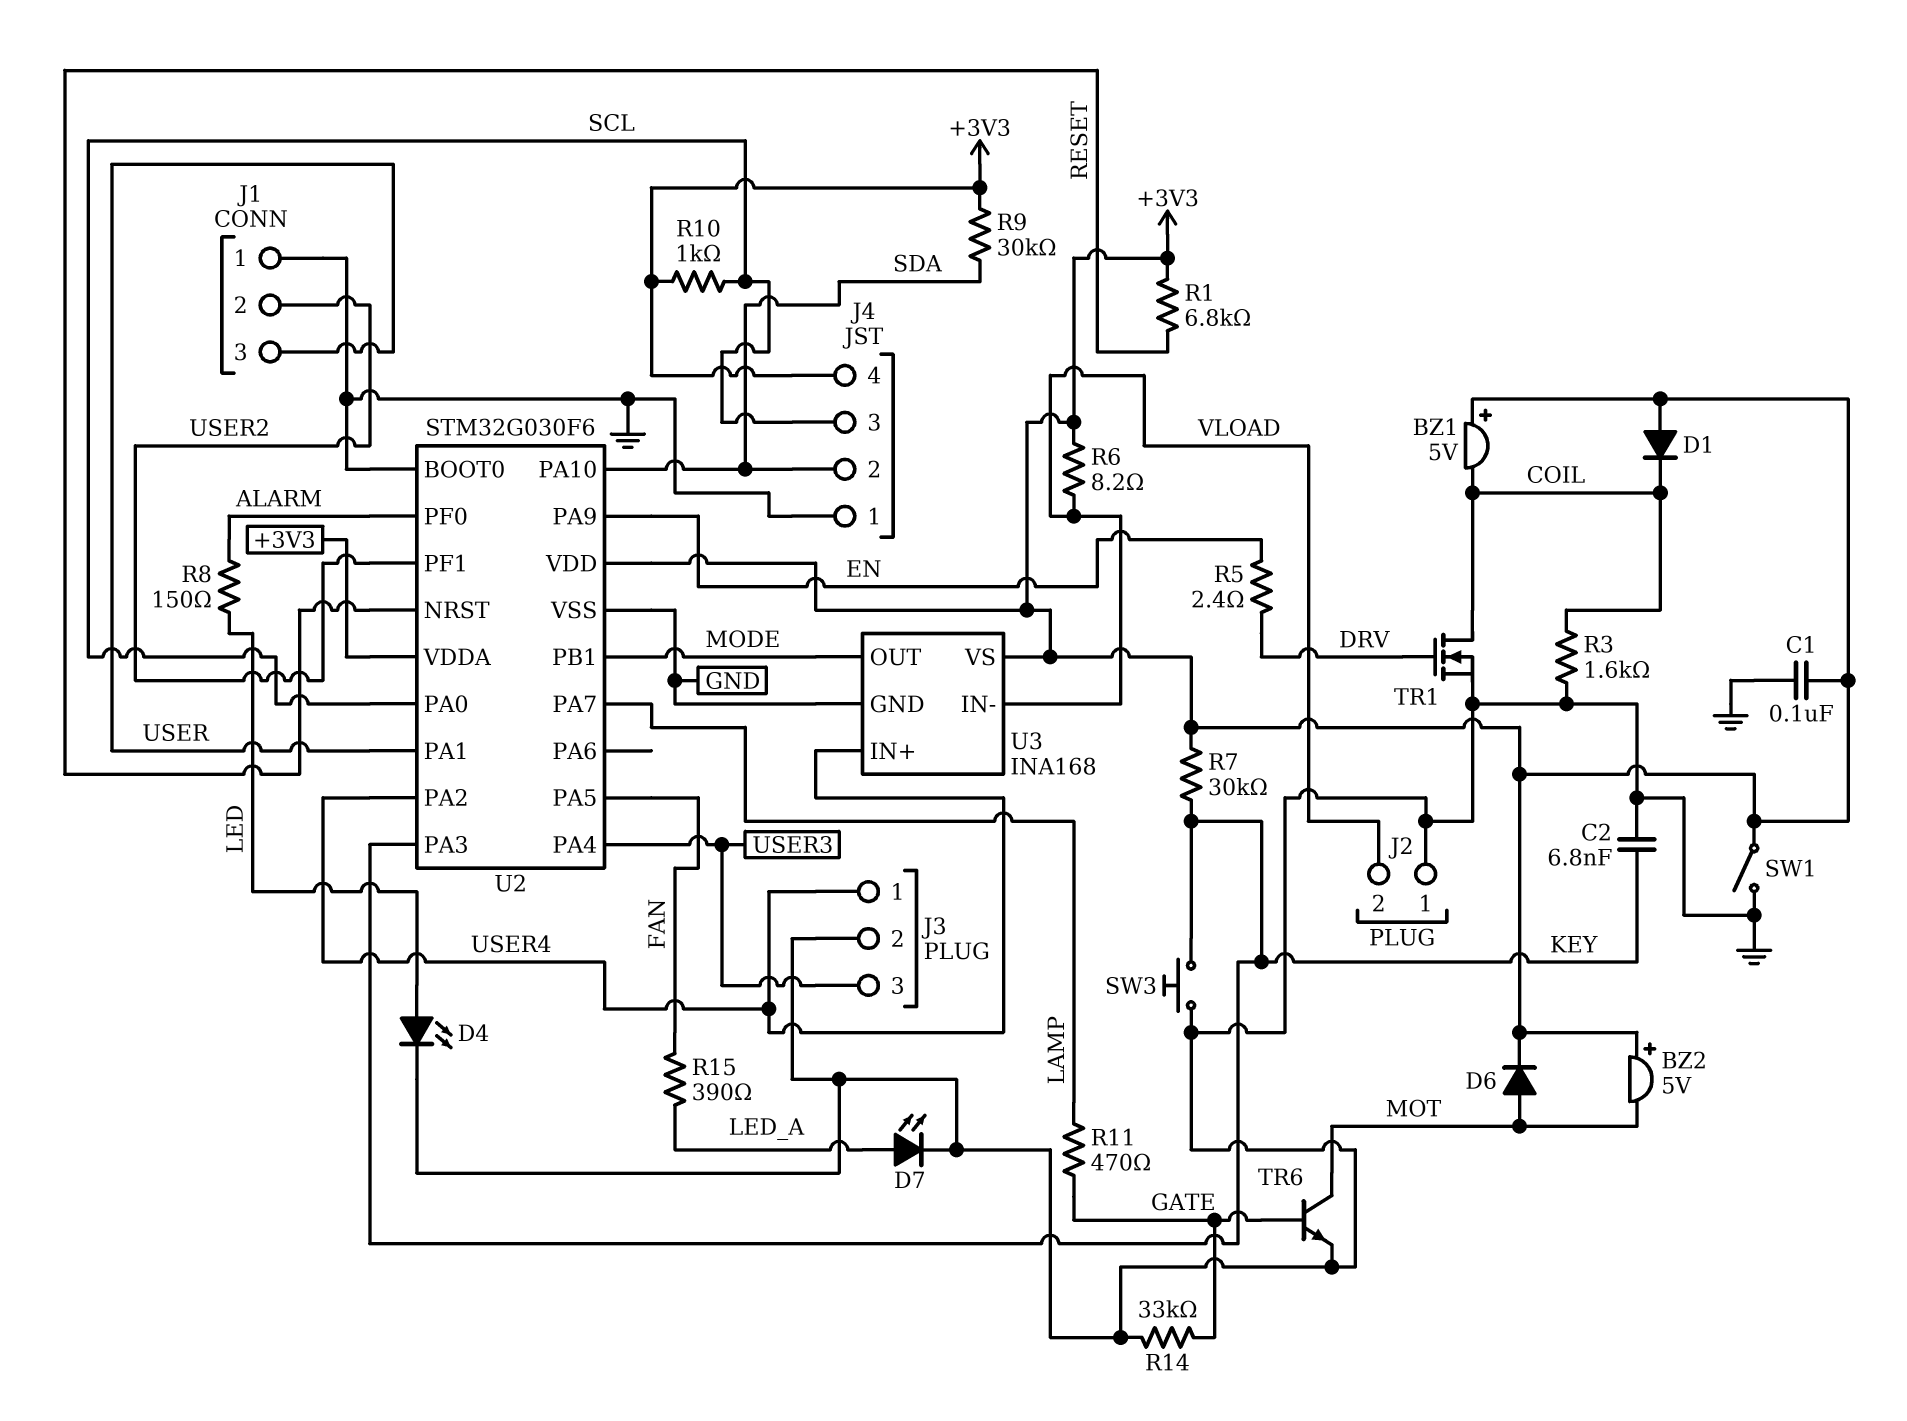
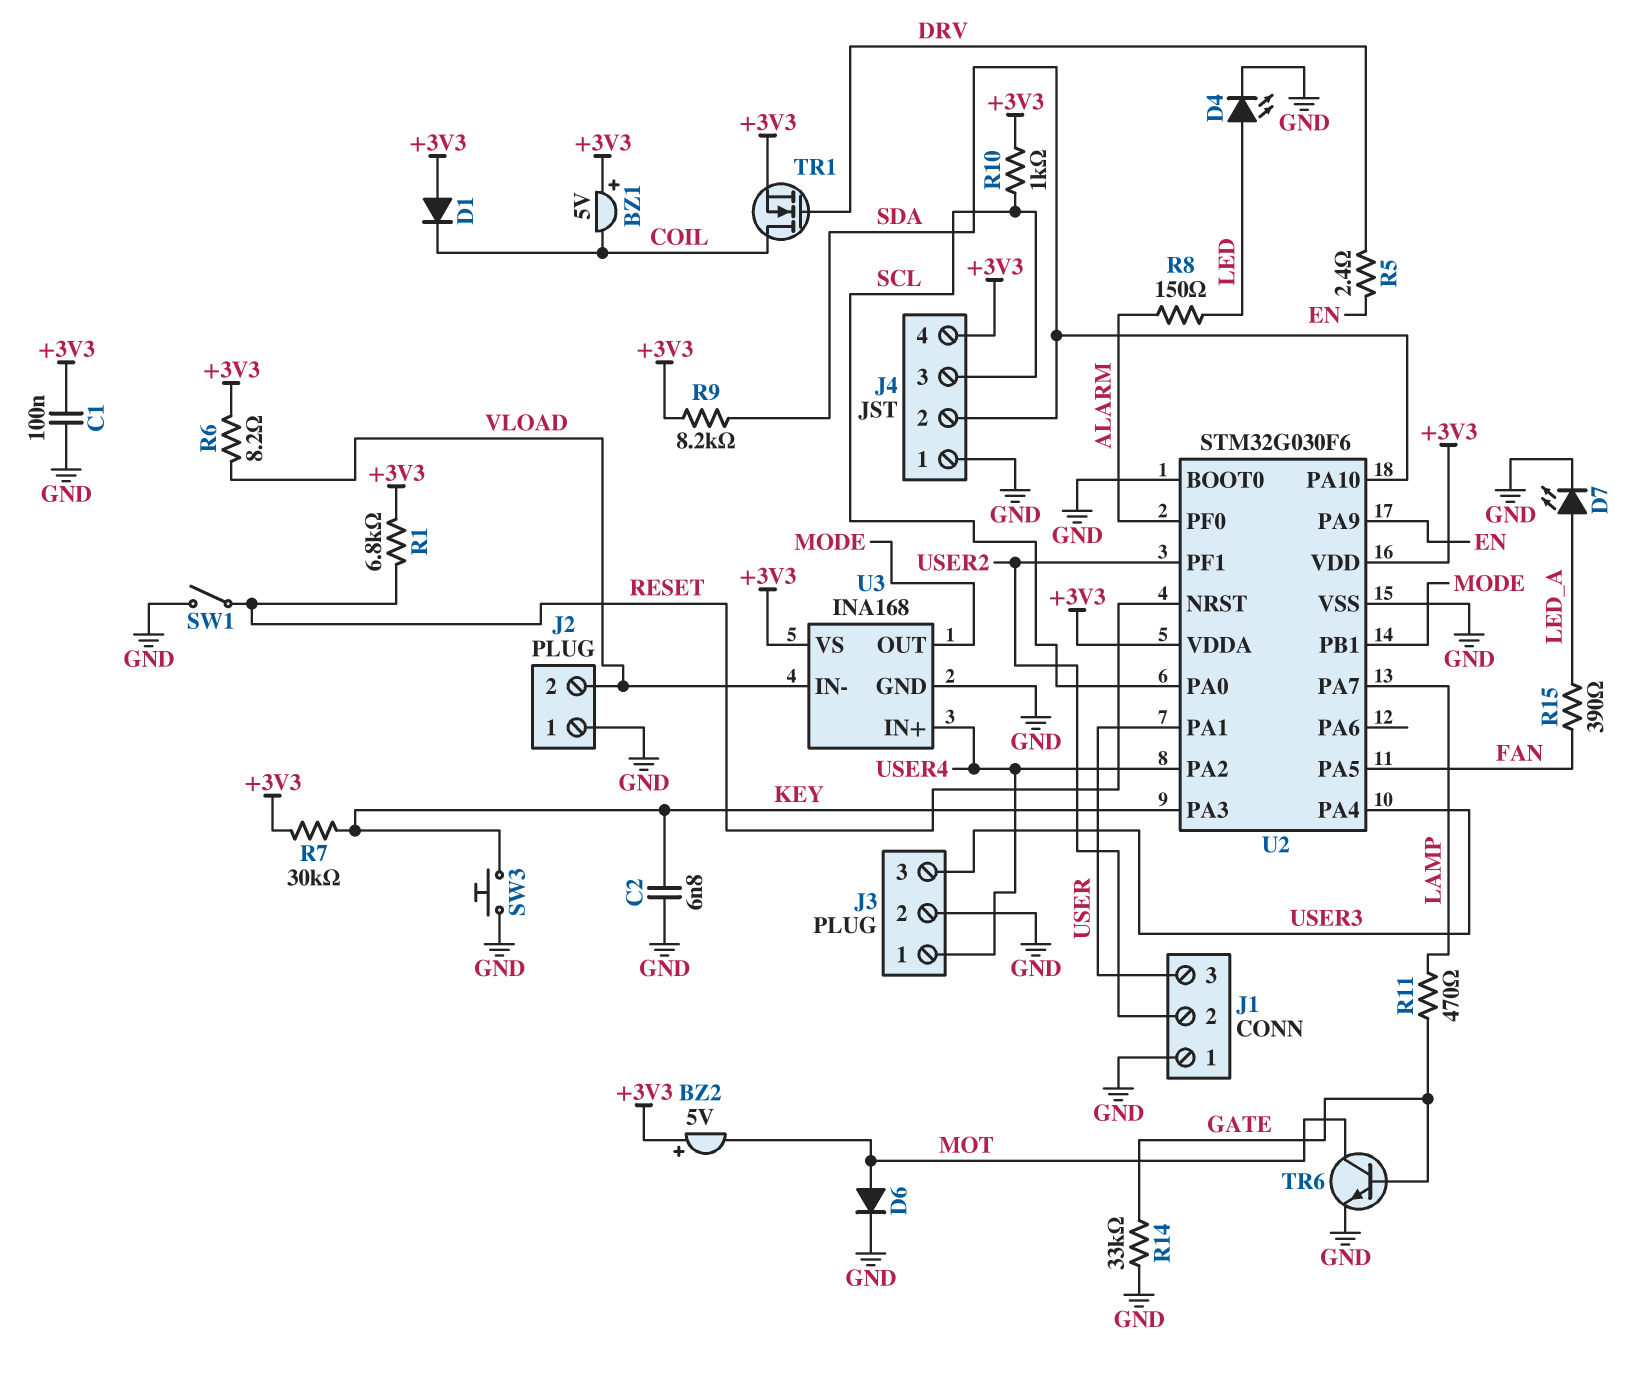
D6: diode (A MOT, K +3V3) -> diode (A MOT, K GND)
R3: 1.6k (COIL, GND) -> none
R9: 30k (+3V3, SDA) -> 8.2k (+3V3, SDA)
SW1: switch (+3V3, GND) -> switch (GND, RESET)
TR1: NMOS (G DRV, D COIL, S GND) -> NMOS (G DRV, D COIL, S +3V3)

